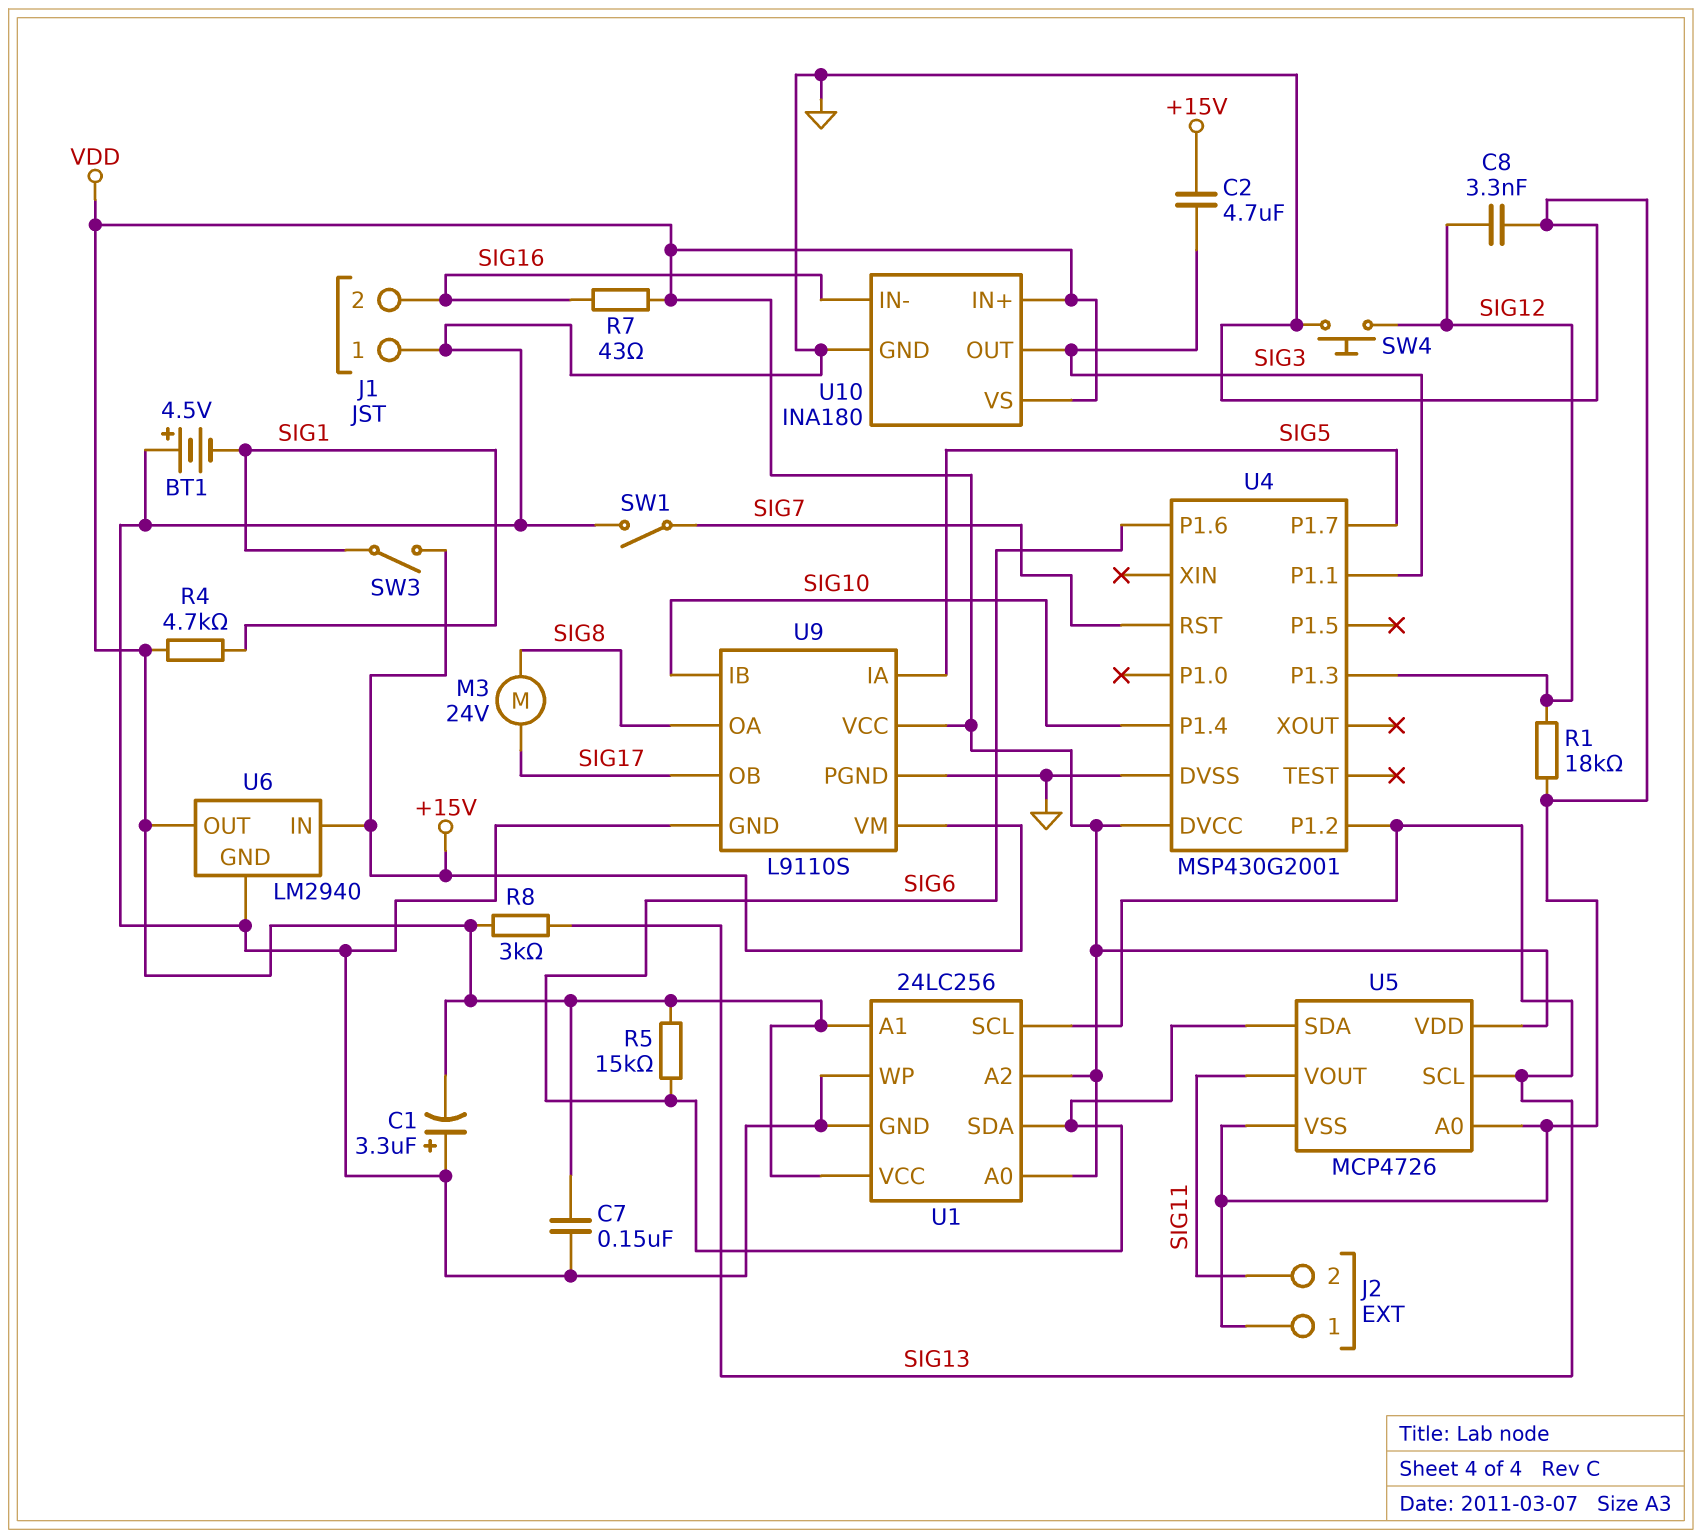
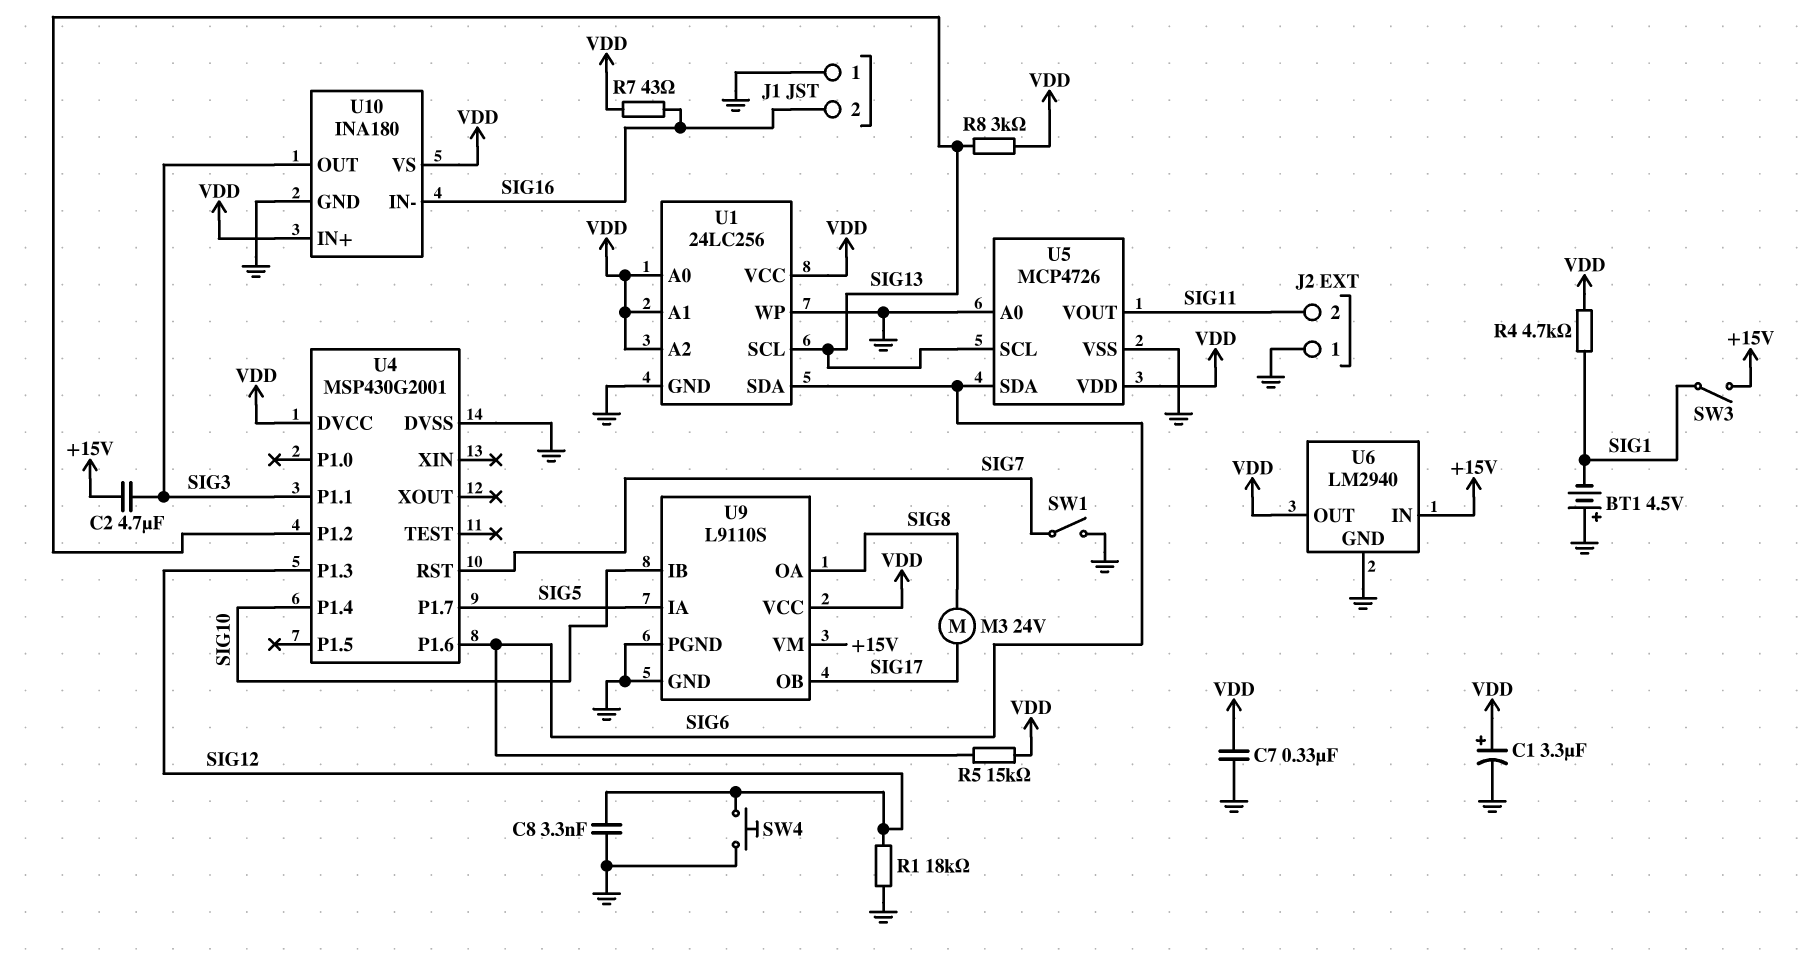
C1: 3.3uF (plus GND, minus VDD) -> 3.3uF (plus VDD, minus GND)
C7: 150nF (GND, VDD) -> 330nF (GND, VDD)

